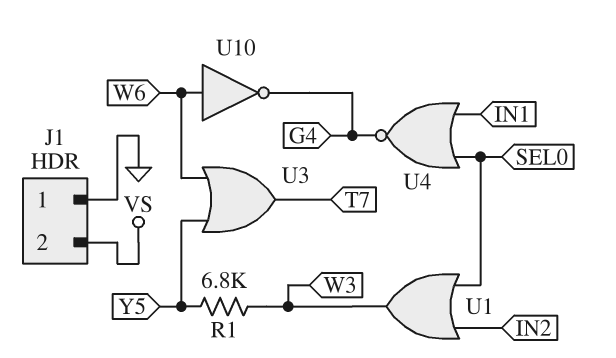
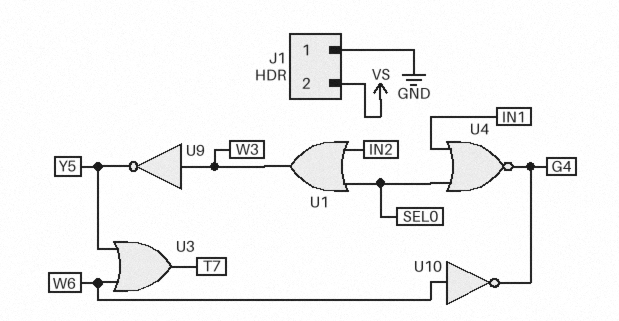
R1: 6.8k (W3, Y5) -> none
U9: none -> NOT (in W3, out Y5)

